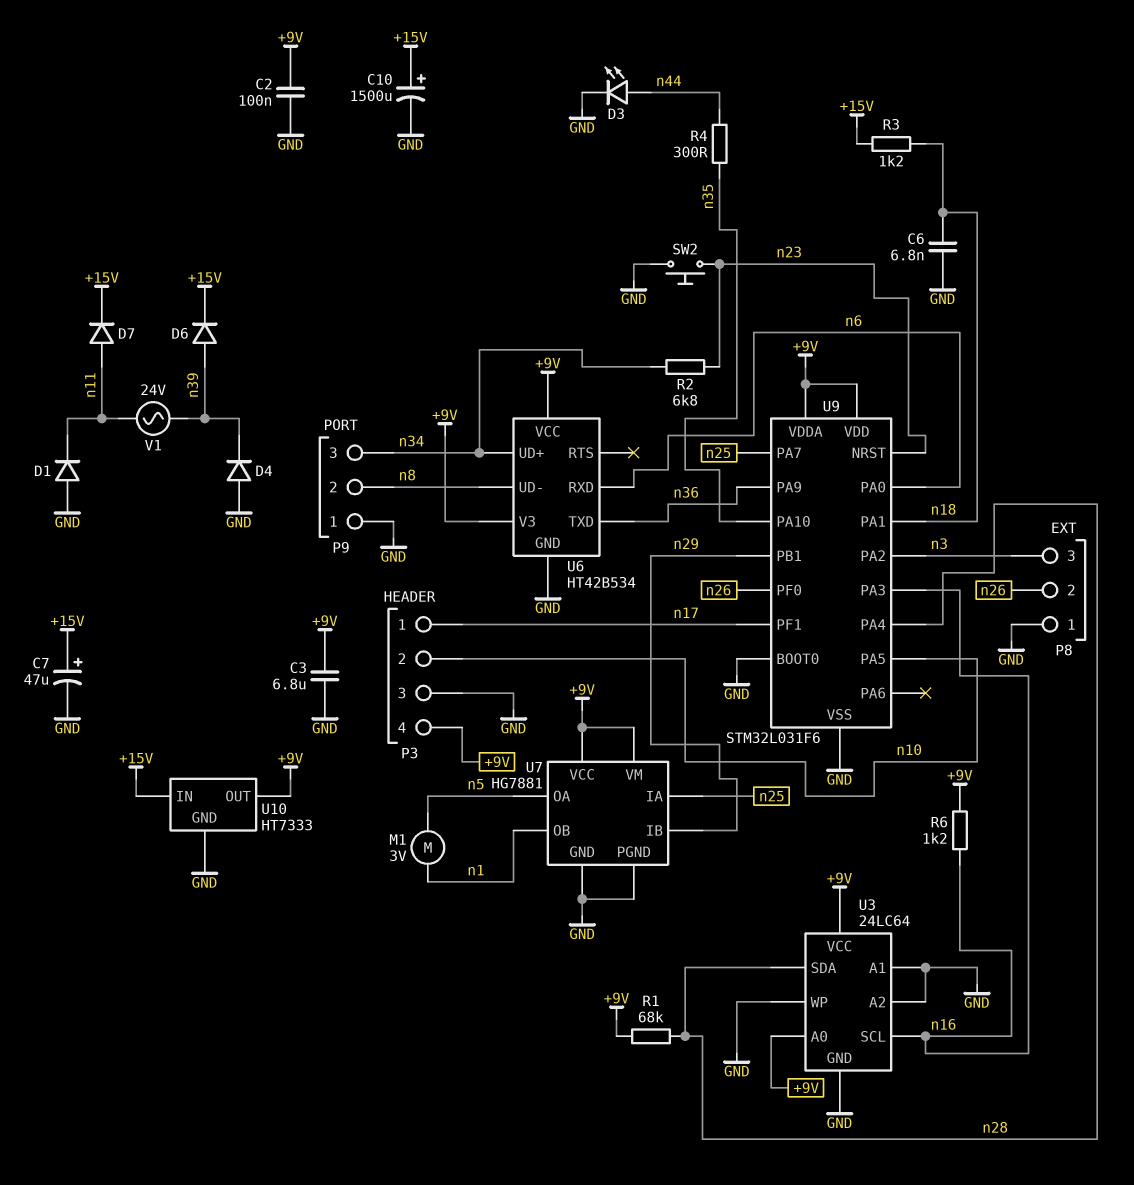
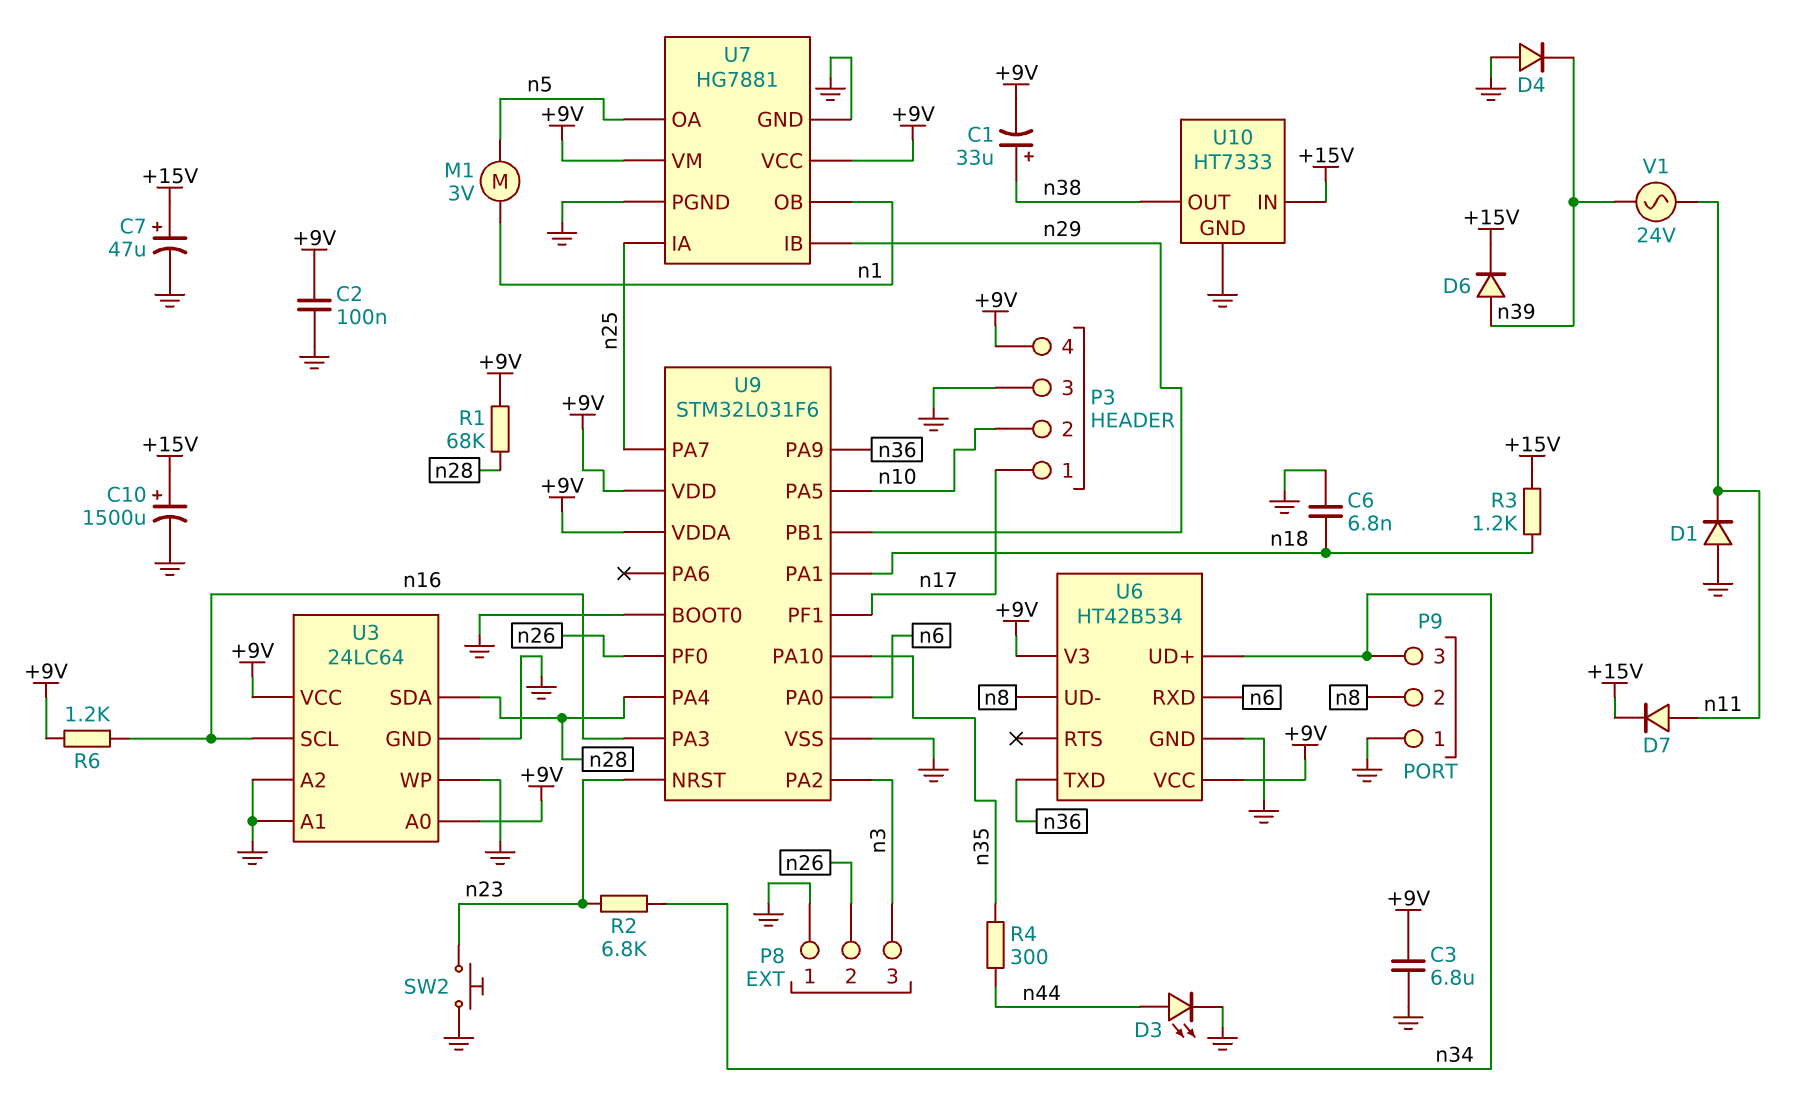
C1: none -> 33uF (plus n38, minus +9V)
U10 pin OUT: +9V -> n38

